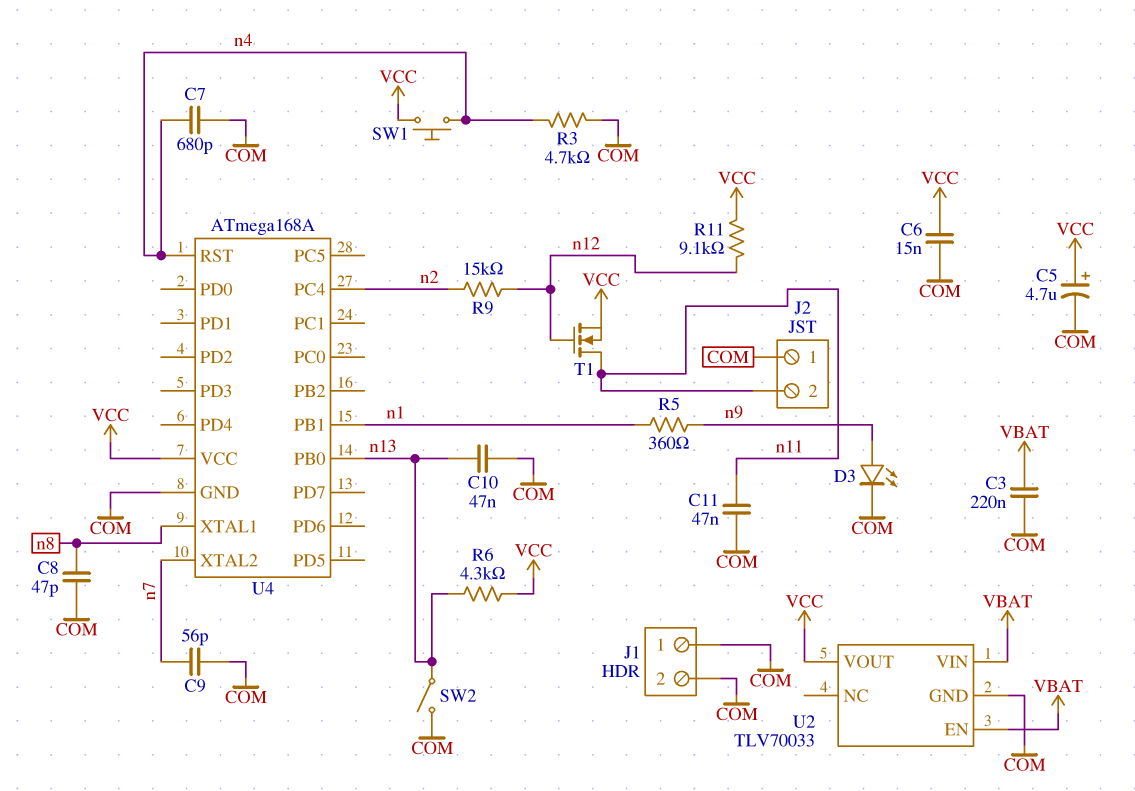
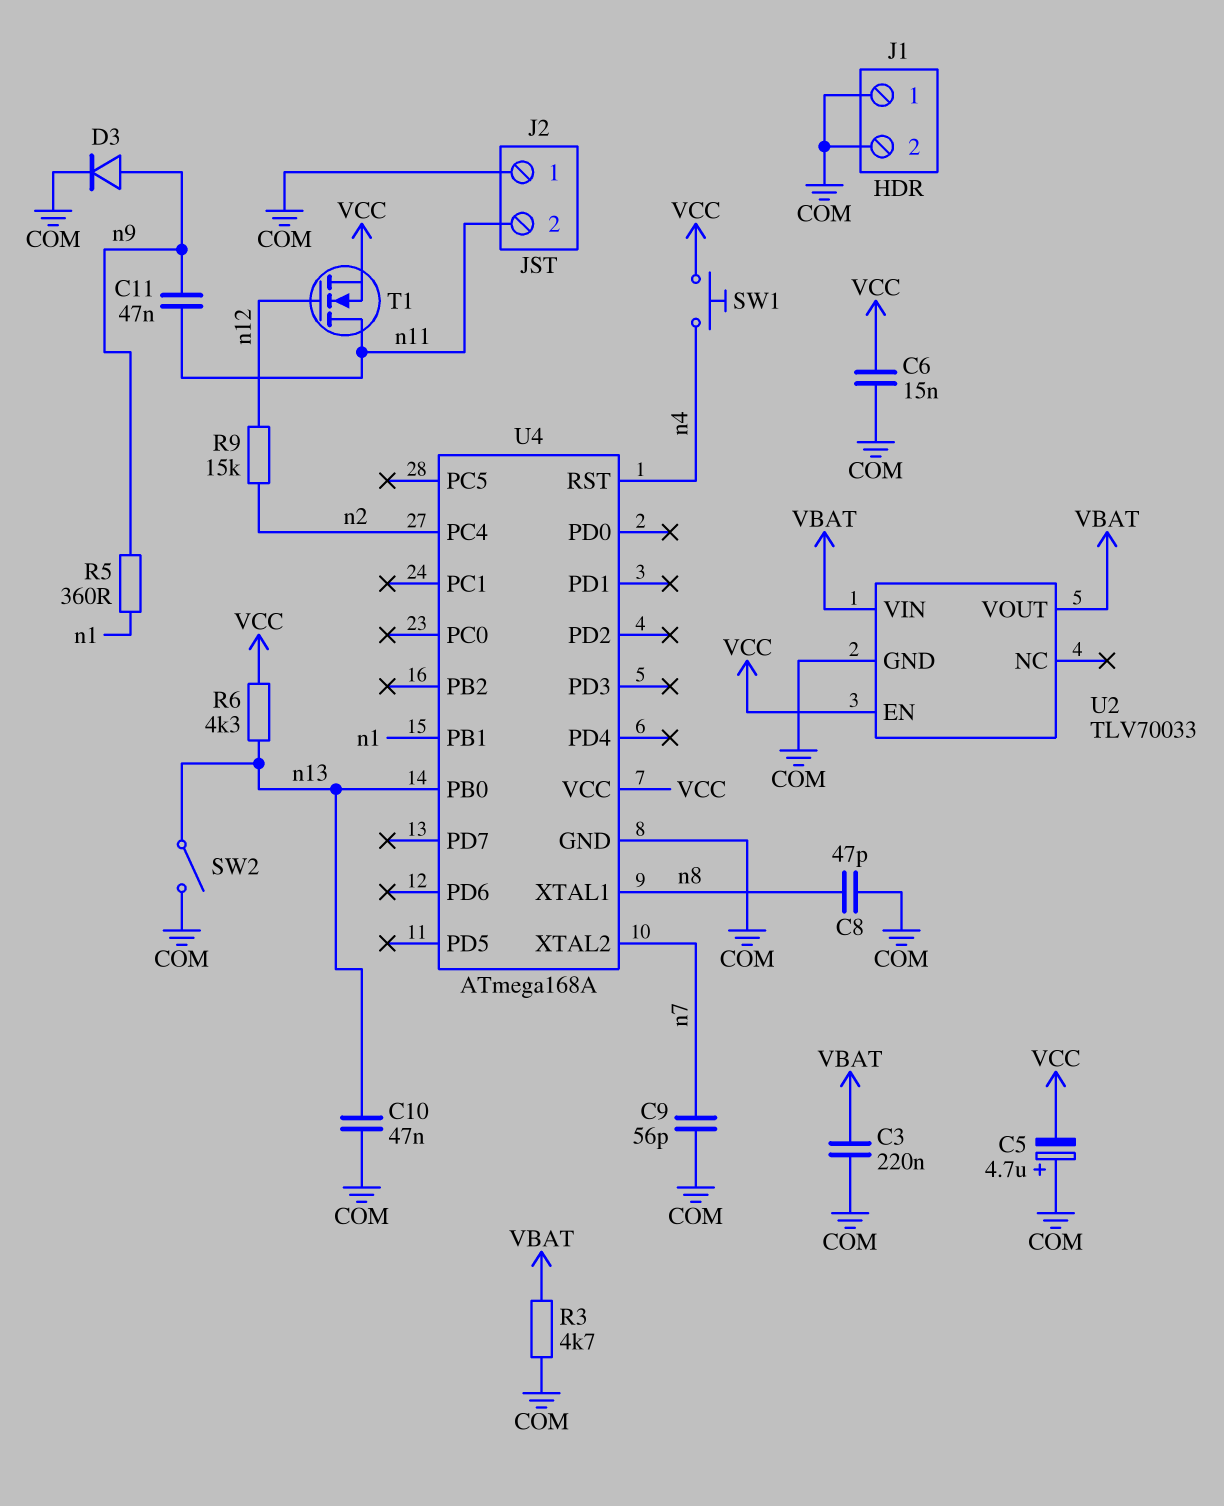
C5: 4.7uF (plus VCC, minus COM) -> 4.7uF (plus COM, minus VCC)
C7: 680pF (COM, n4) -> none
C11: 47nF (COM, n11) -> 47nF (n9, n11)
D3: LED (A n9, K COM) -> diode (A n9, K COM)
R3: 4.7k (COM, n4) -> 4.7k (COM, VBAT)
R11: 9.1k (VCC, n12) -> none
U2 pin EN: VBAT -> VCC
U2 pin VOUT: VCC -> VBAT

